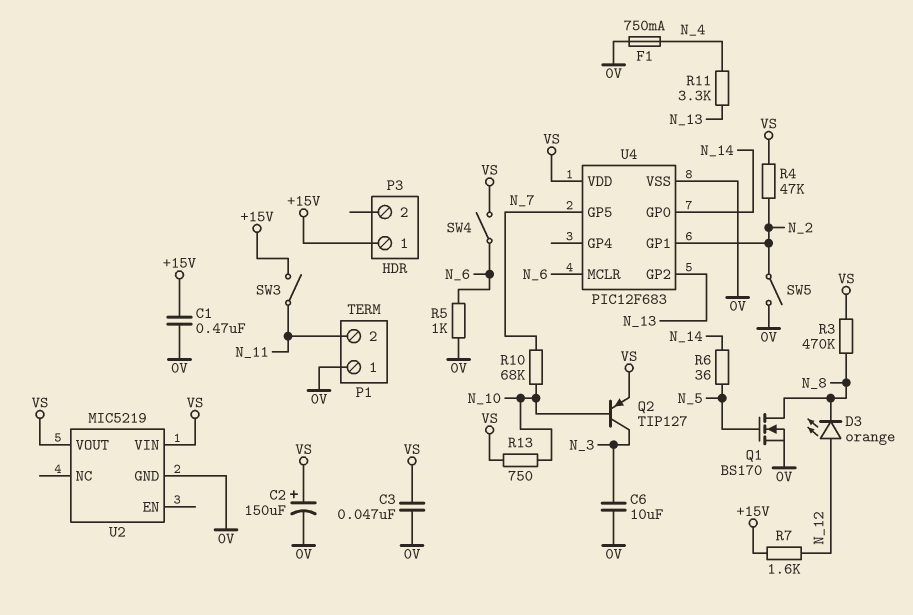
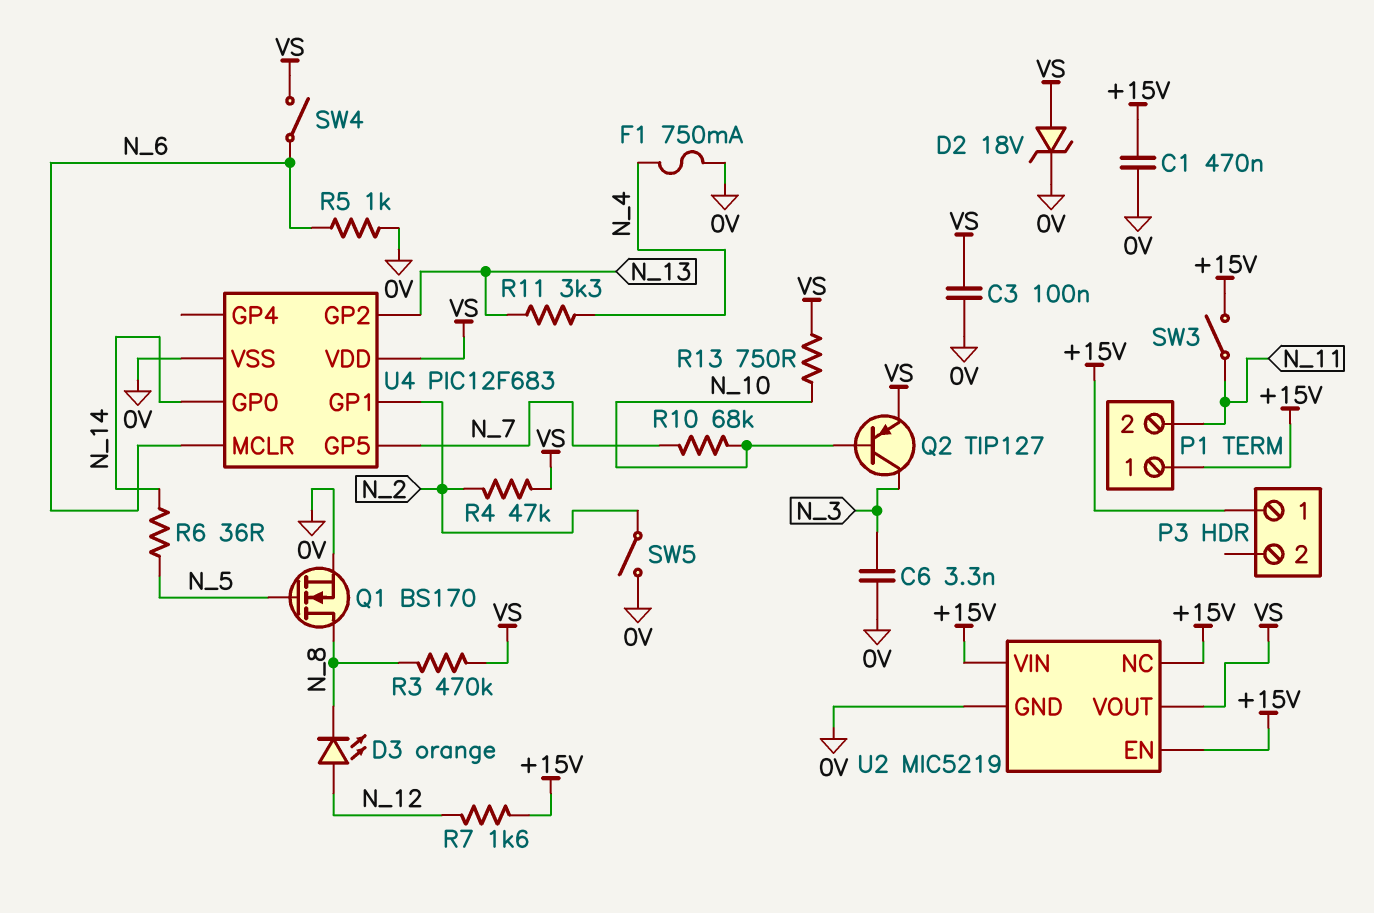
C2: 150uF (plus VS, minus 0V) -> none
C3: 47nF (0V, VS) -> 100nF (0V, VS)
C6: 10uF (0V, N_3) -> 3.3nF (0V, N_3)
D2: none -> zener 18V (A VS, K 0V)
P1 pin 1: 0V -> +15V
U2 pin EN: none -> +15V
U2 pin NC: none -> +15V
U2 pin VIN: VS -> +15V

